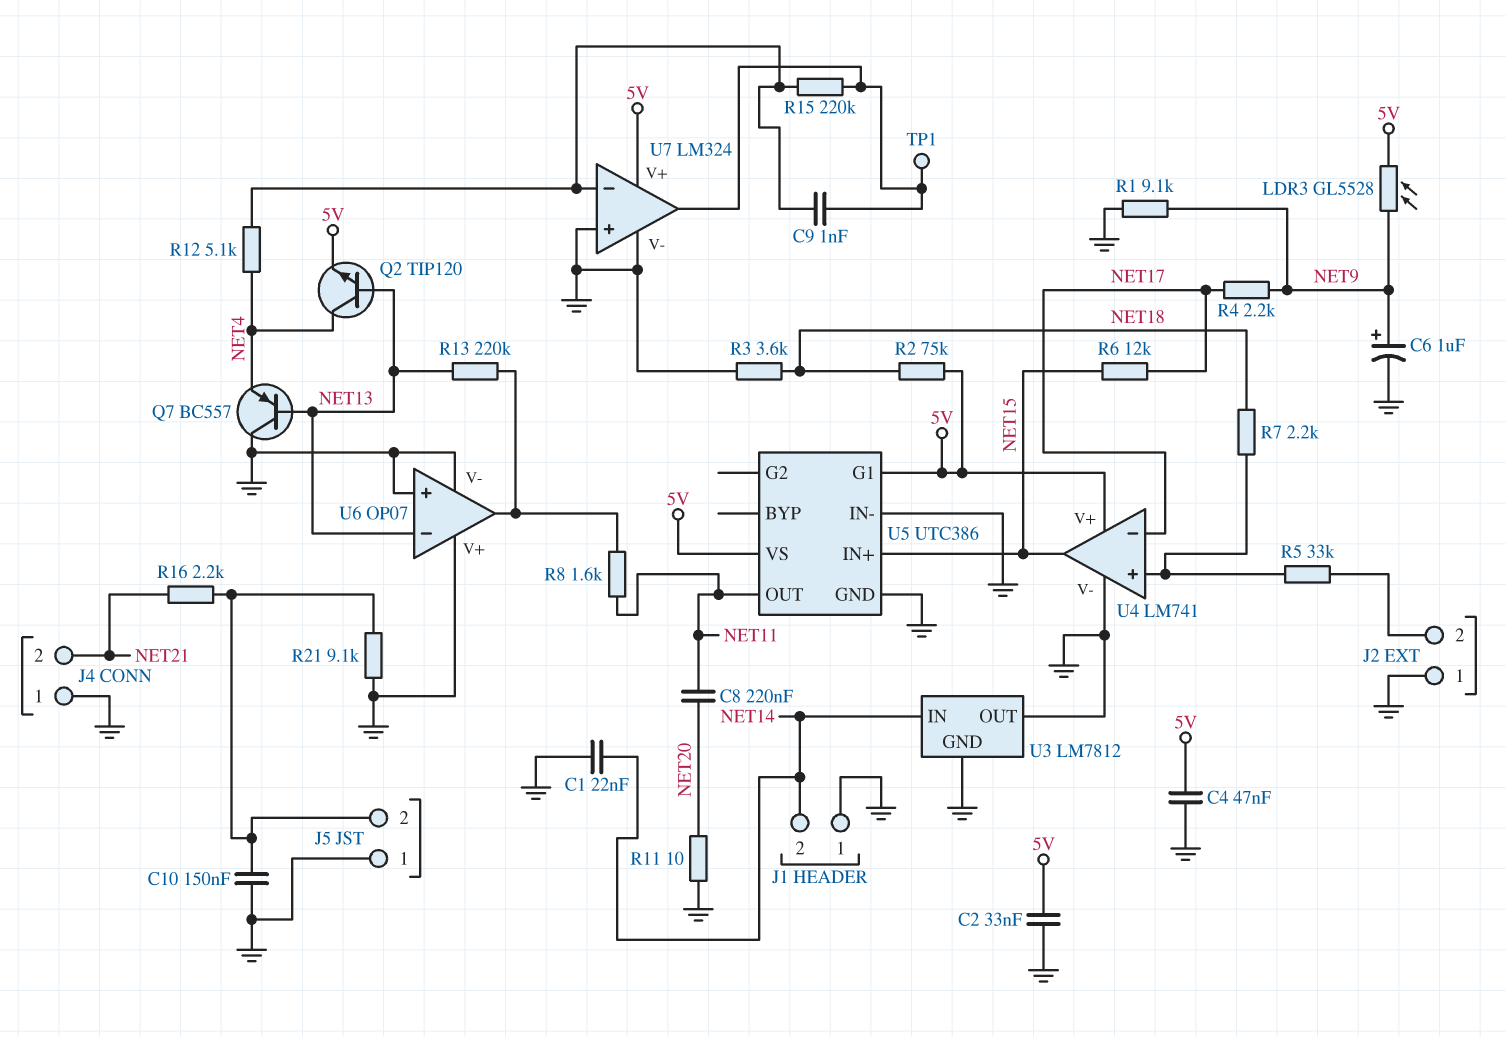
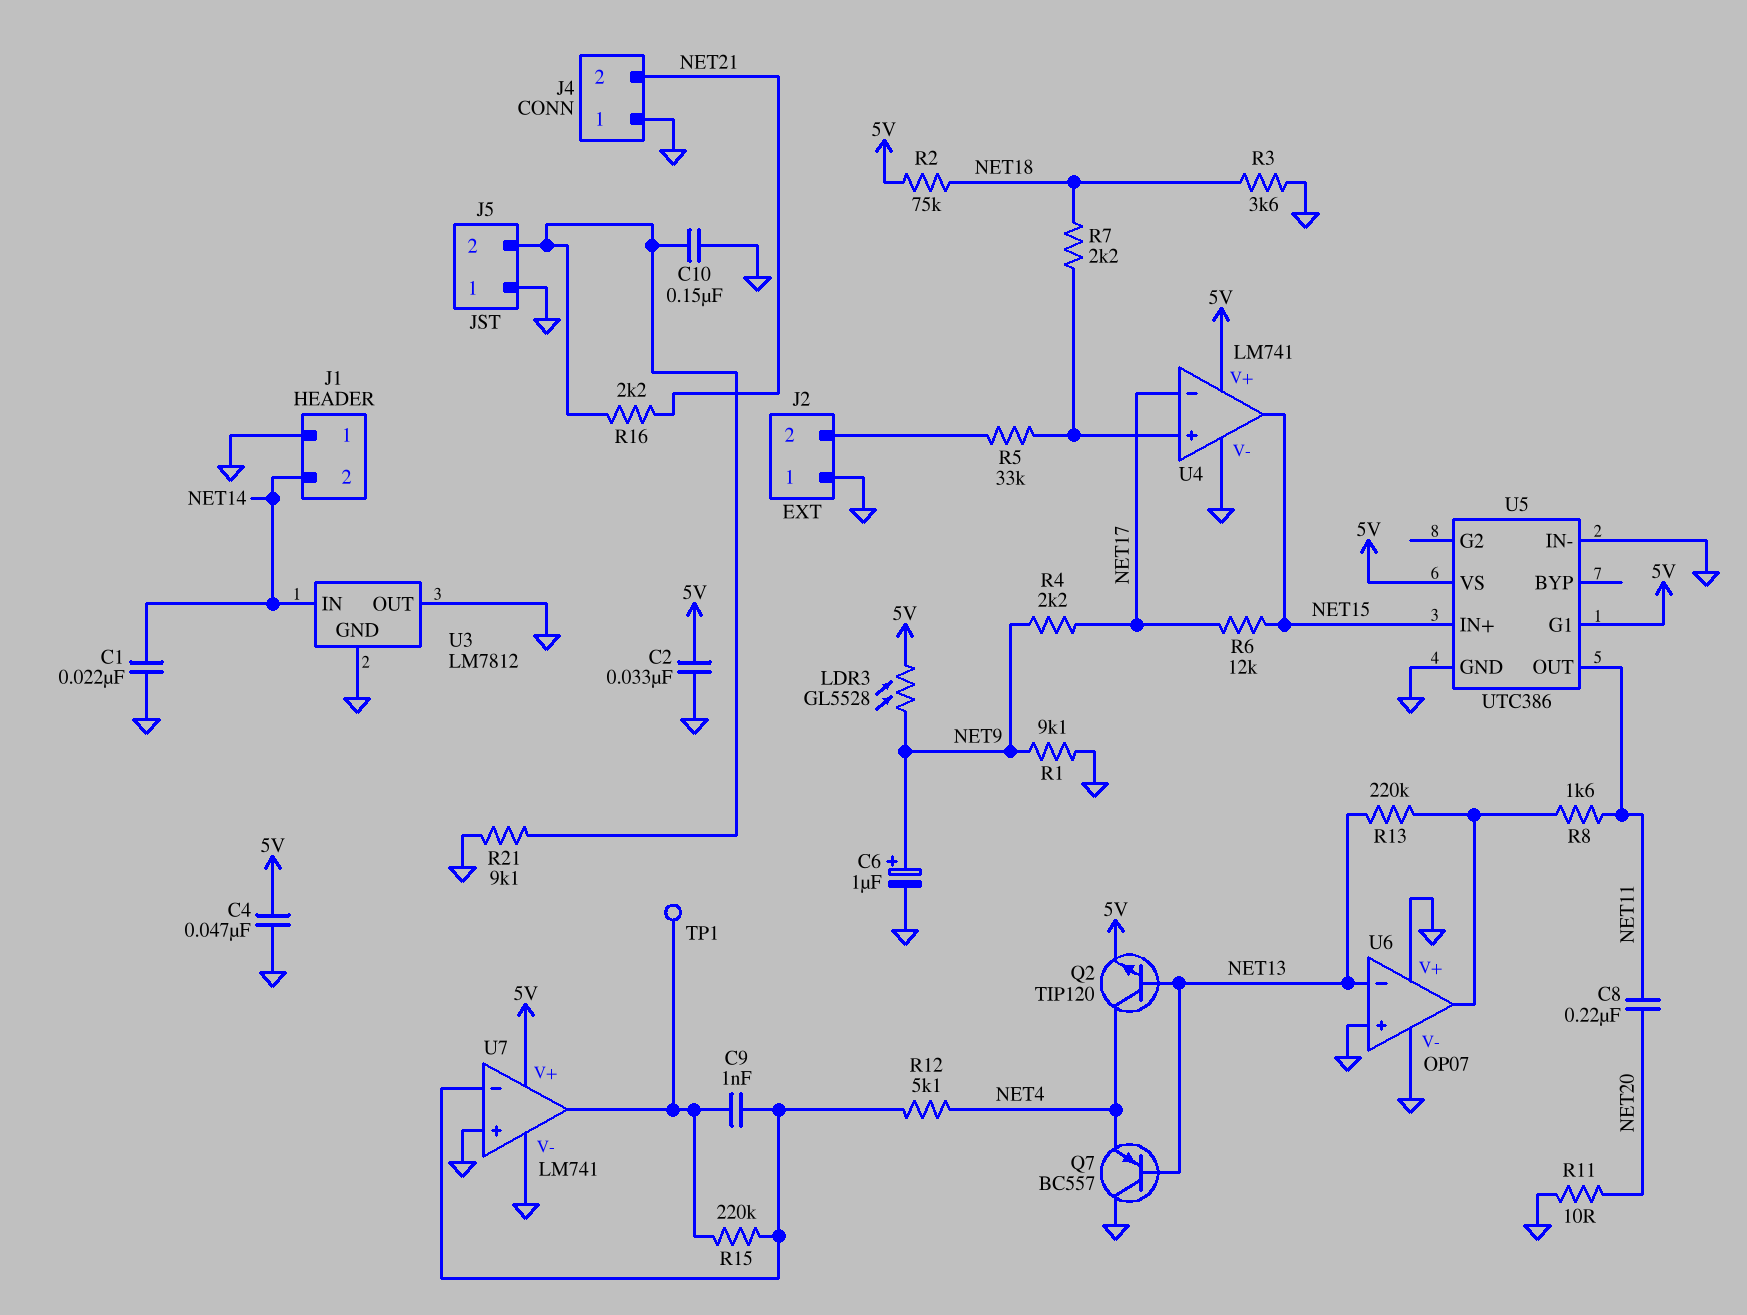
U7: LM324 -> LM741

